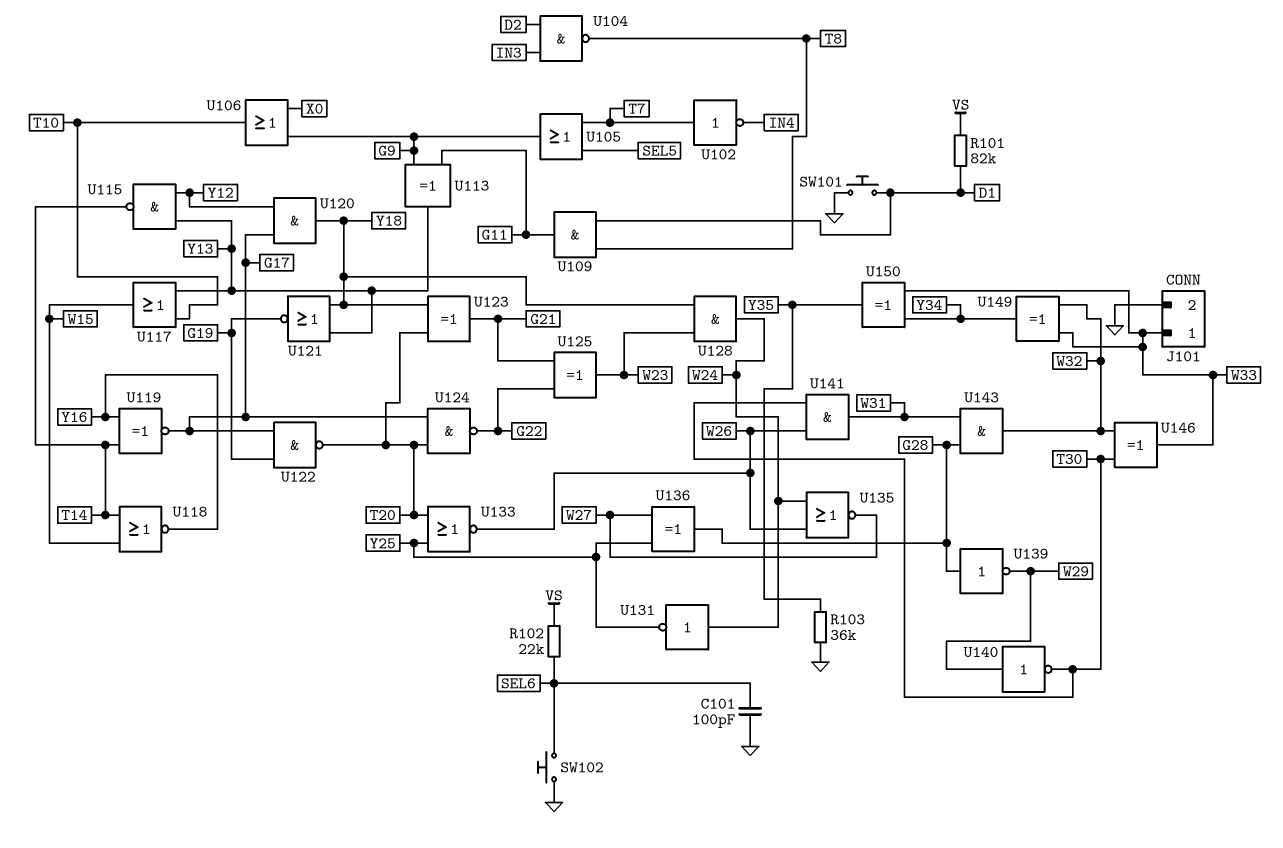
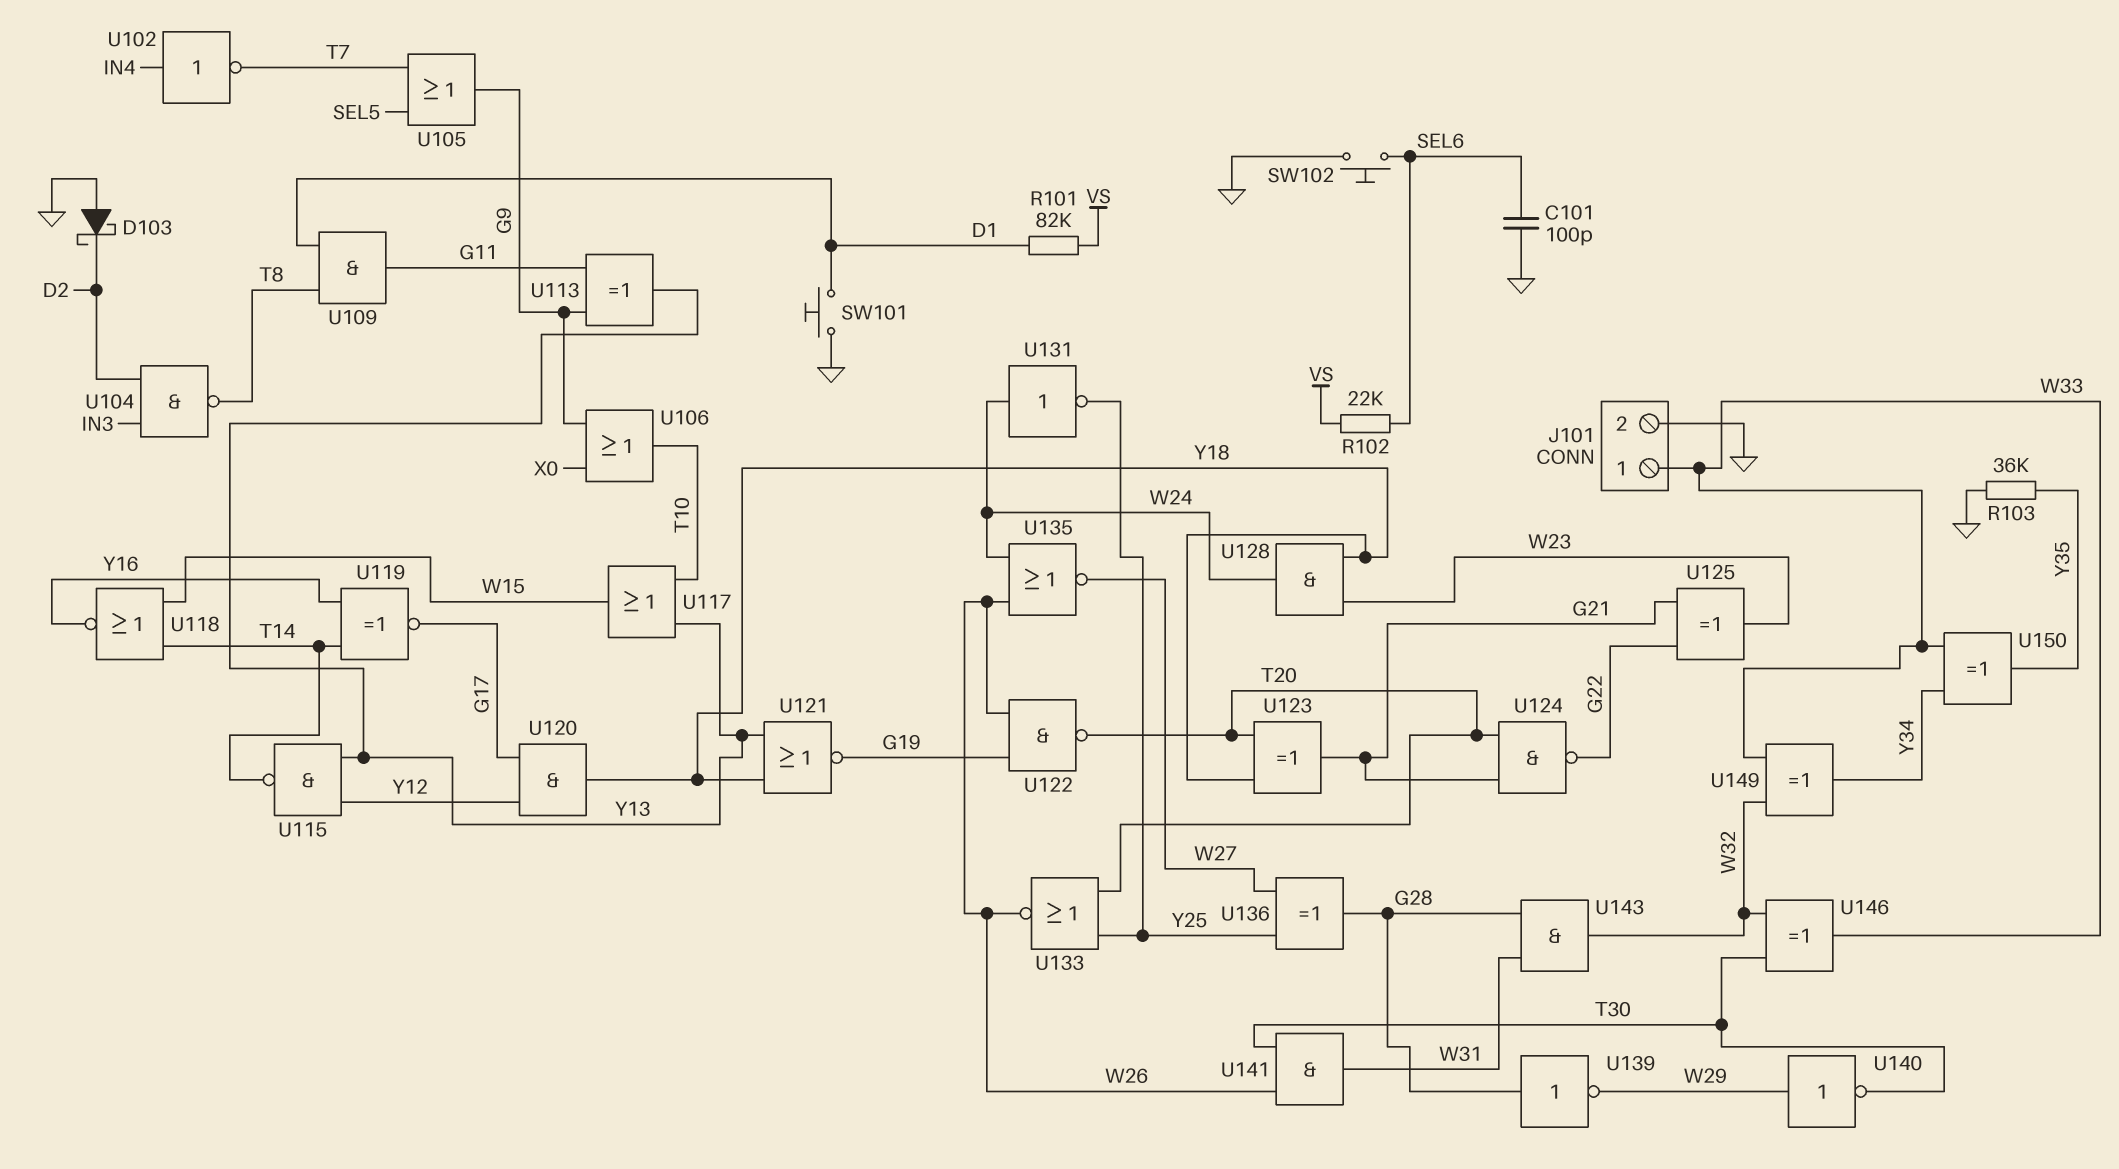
D103: none -> schottky (A GND, K D2)
U102: NOT (in T7, out IN4) -> NOT (in IN4, out T7)
U122: NAND (in G17, in G19, out T20) -> NAND (in G19, in W26, out T20)
U124: NAND (in G17, in T20, out G22) -> NAND (in G21, in T20, out G22)

